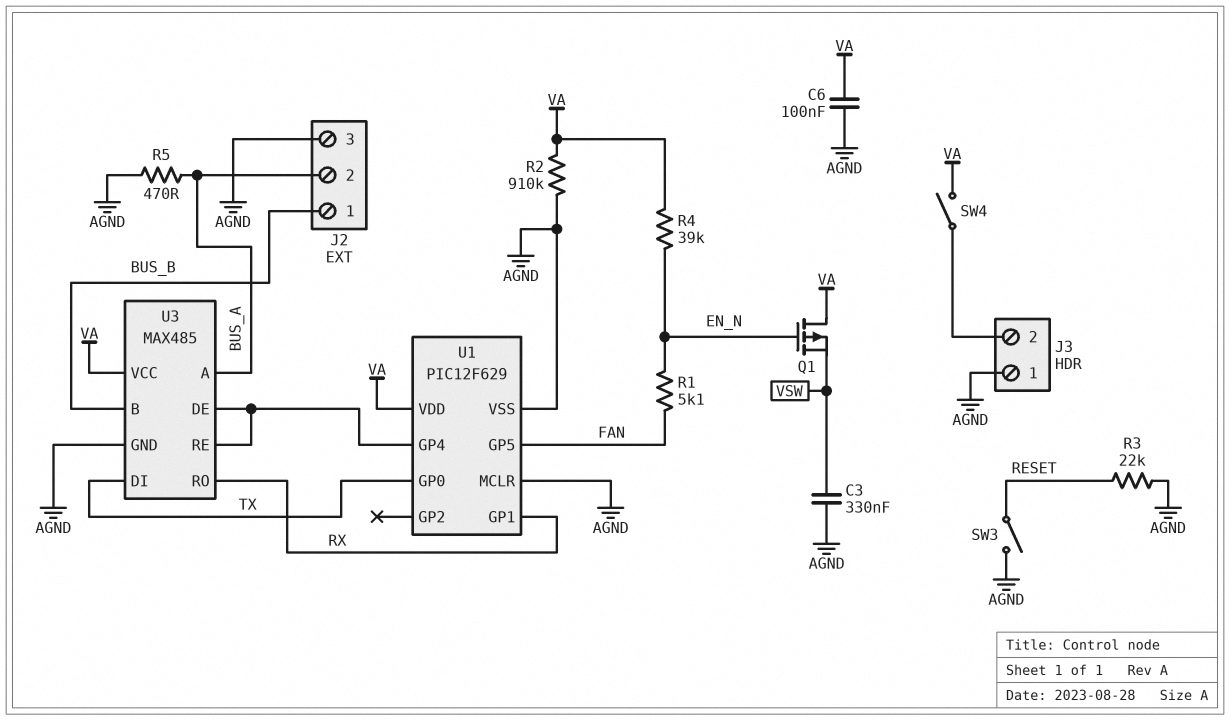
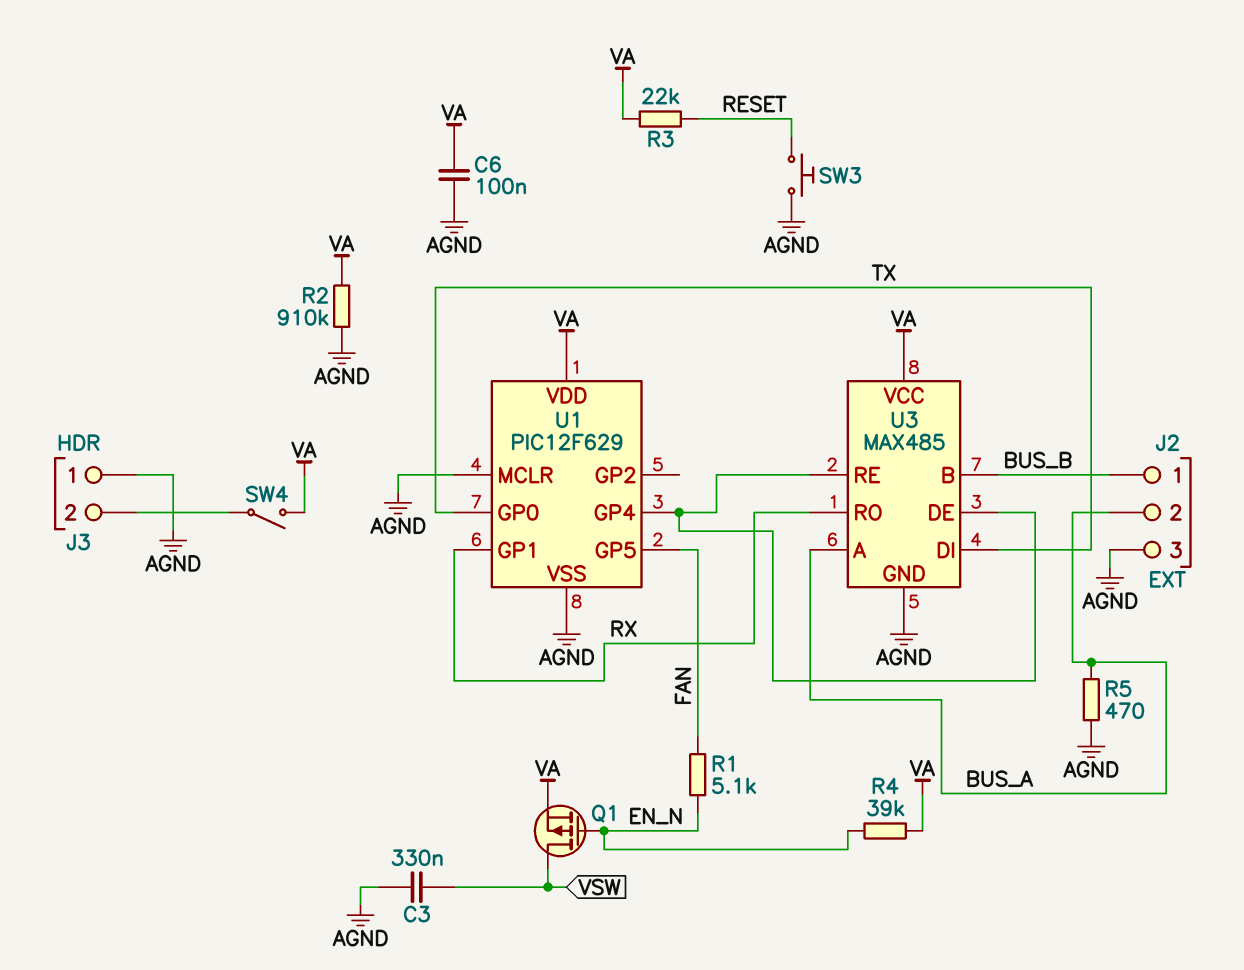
Q1: PMOS (G EN_N, D VA, S VSW) -> PMOS (G EN_N, D VSW, S VA)
R3: 22k (AGND, RESET) -> 22k (RESET, VA)
SW3: switch (AGND, RESET) -> button (AGND, RESET)

